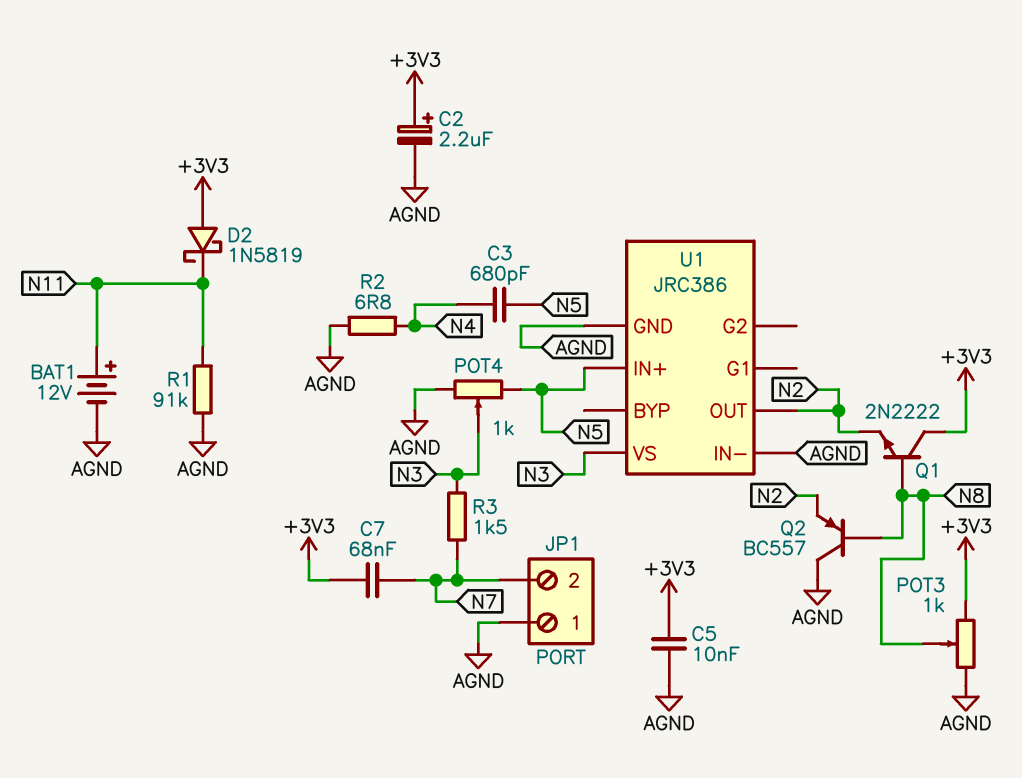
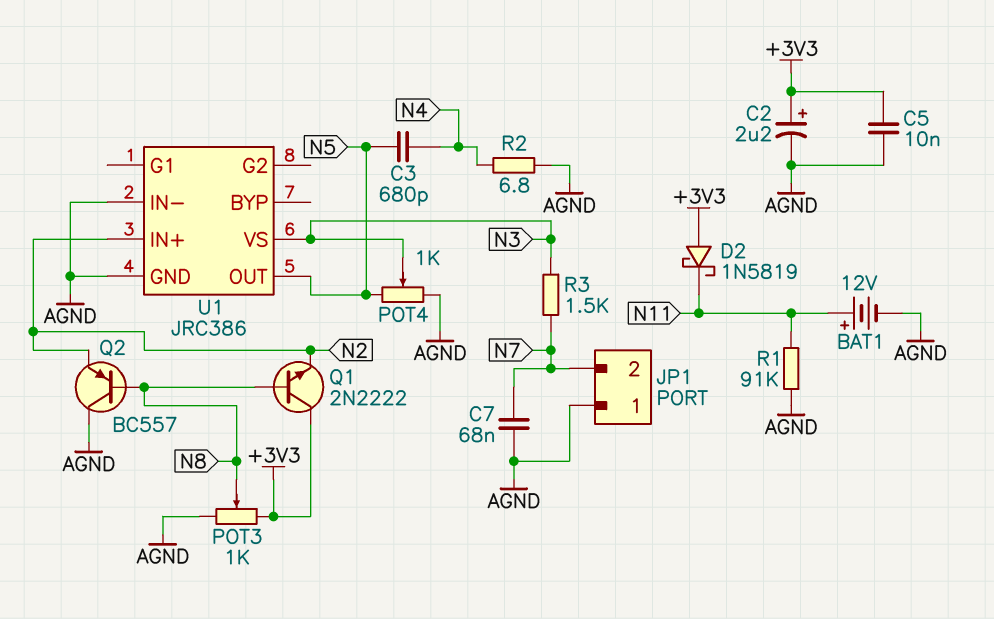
C7: 68nF (+3V3, N7) -> 68nF (AGND, N7)
U1 pin IN+: N5 -> N2
U1 pin OUT: N2 -> N5

